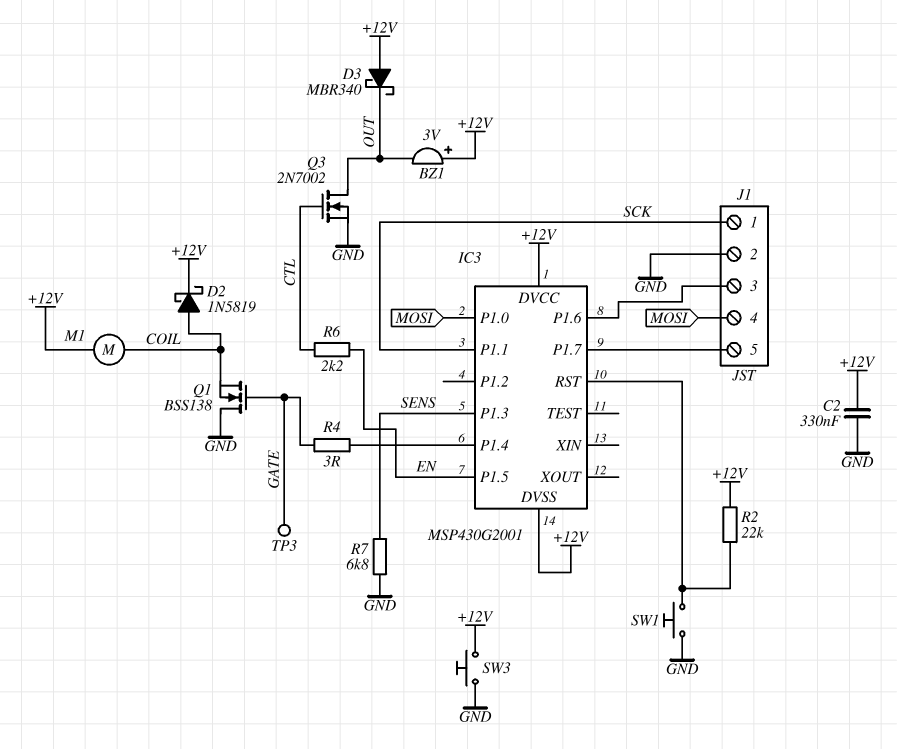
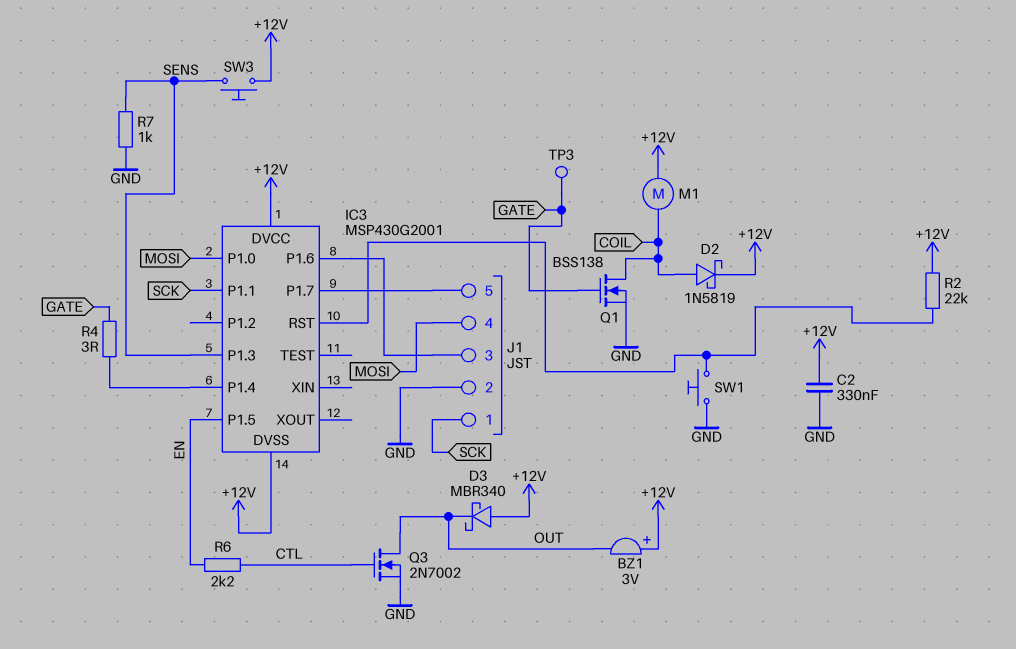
Q1: NMOS BSS138 (G GATE, D GND, S COIL) -> NMOS BSS138 (G GATE, D COIL, S GND)
R7: 6.8k (GND, SENS) -> 1k (GND, SENS)
SW3: button (+12V, GND) -> button (+12V, SENS)

